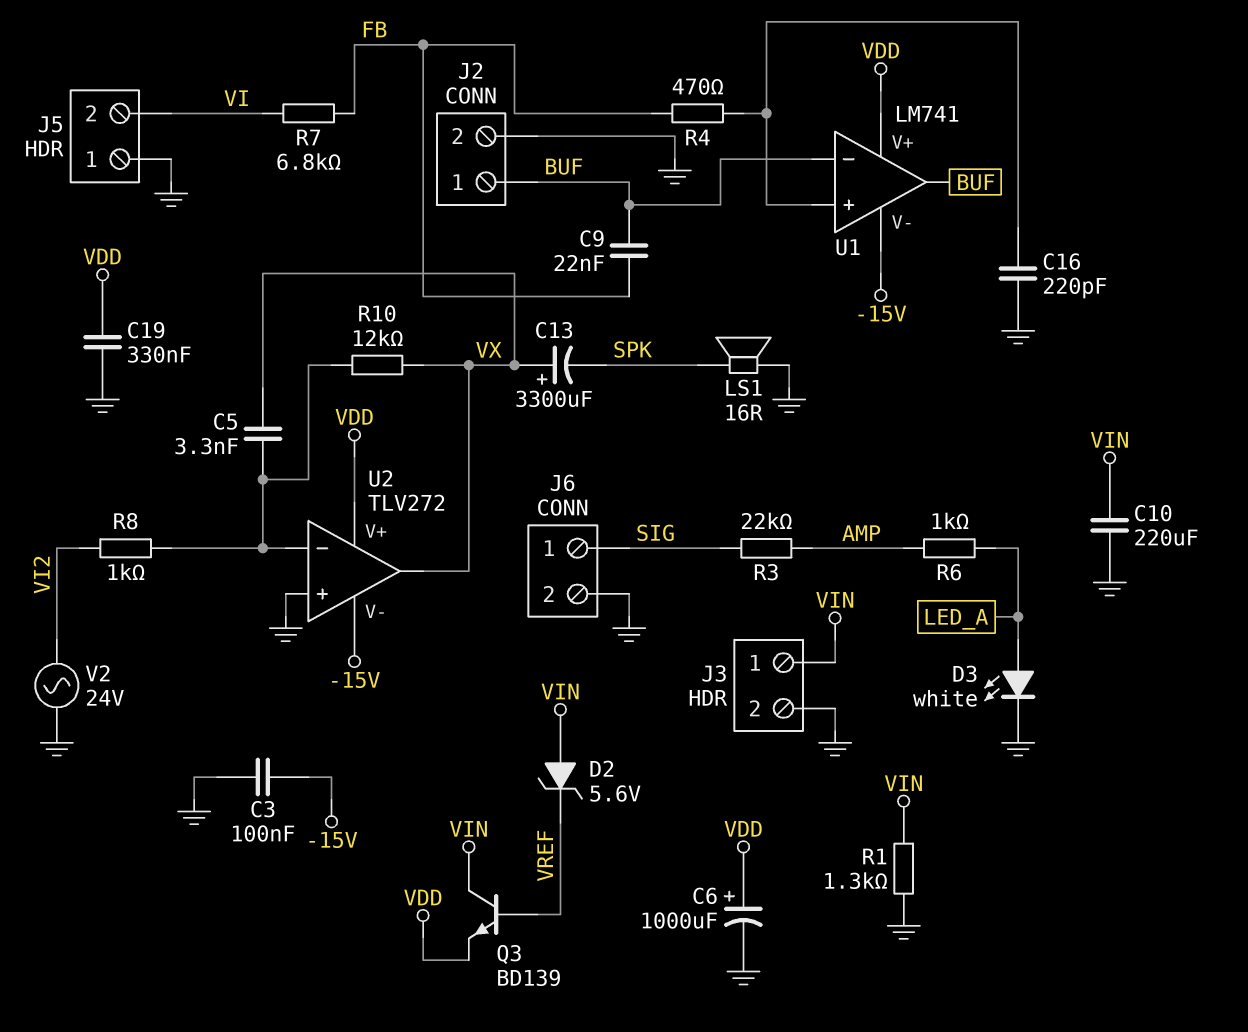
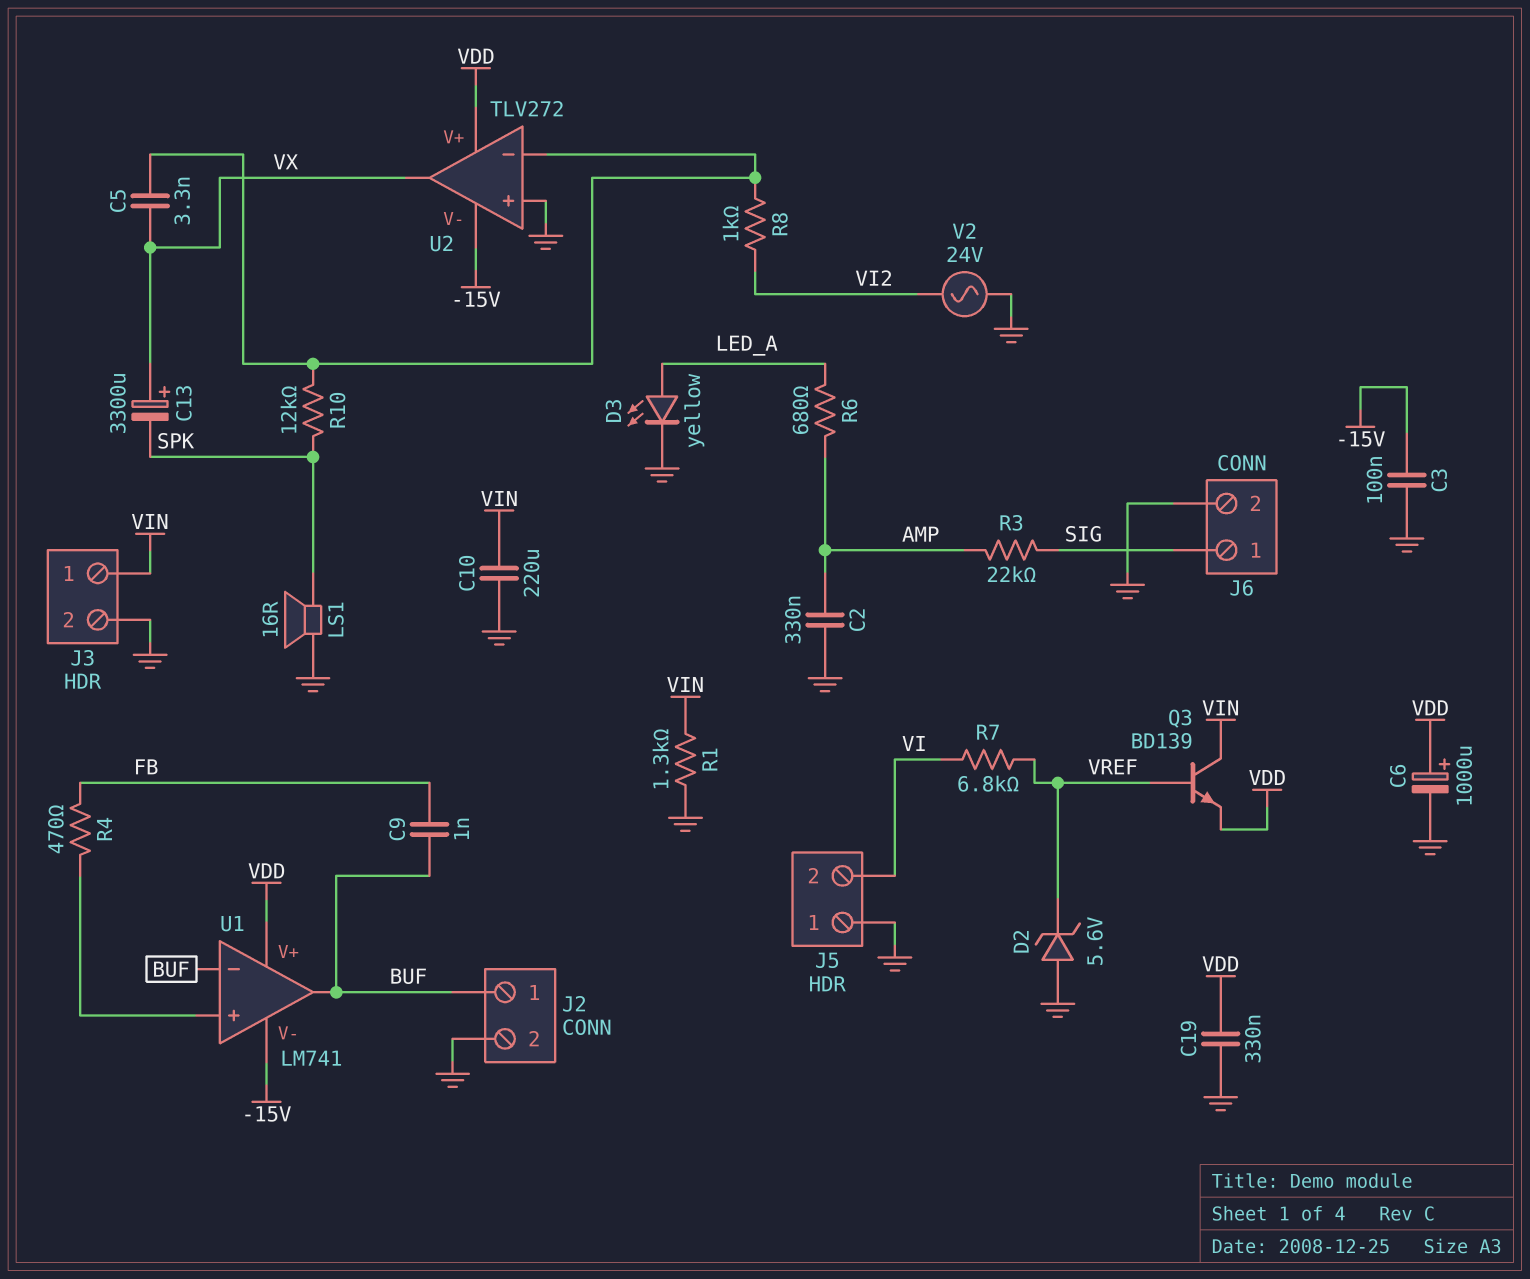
C2: none -> 330nF (AMP, GND)
C9: 22nF (BUF, FB) -> 1nF (BUF, FB)
C16: 220pF (GND, U1/in+) -> none
D2: zener 5.6V (A VIN, K VREF) -> zener 5.6V (A GND, K VREF)
D3: LED white (A LED_A, K GND) -> LED yellow (A LED_A, K GND)
R6: 1k (AMP, LED_A) -> 680 (AMP, LED_A)
R7: 6.8k (FB, VI) -> 6.8k (VI, VREF)
R10: 12k (U2/in-, VX) -> 12k (SPK, U2/in-)

